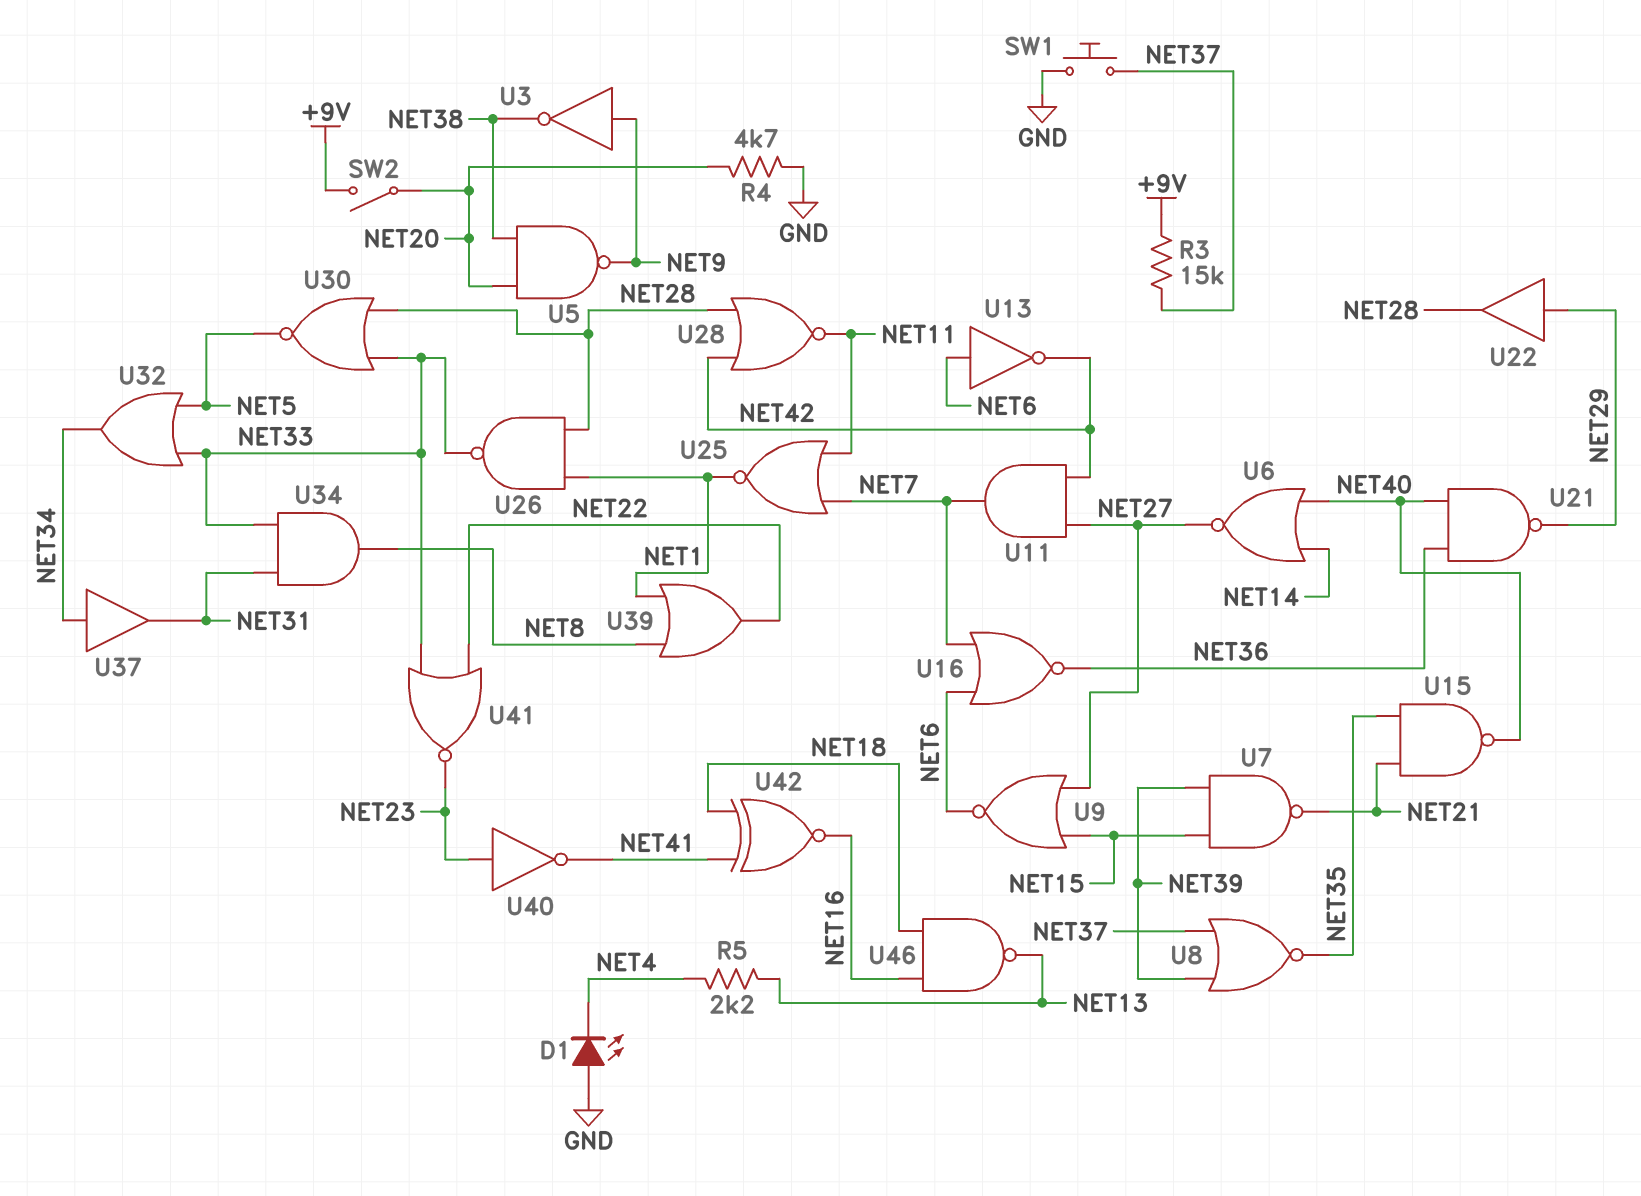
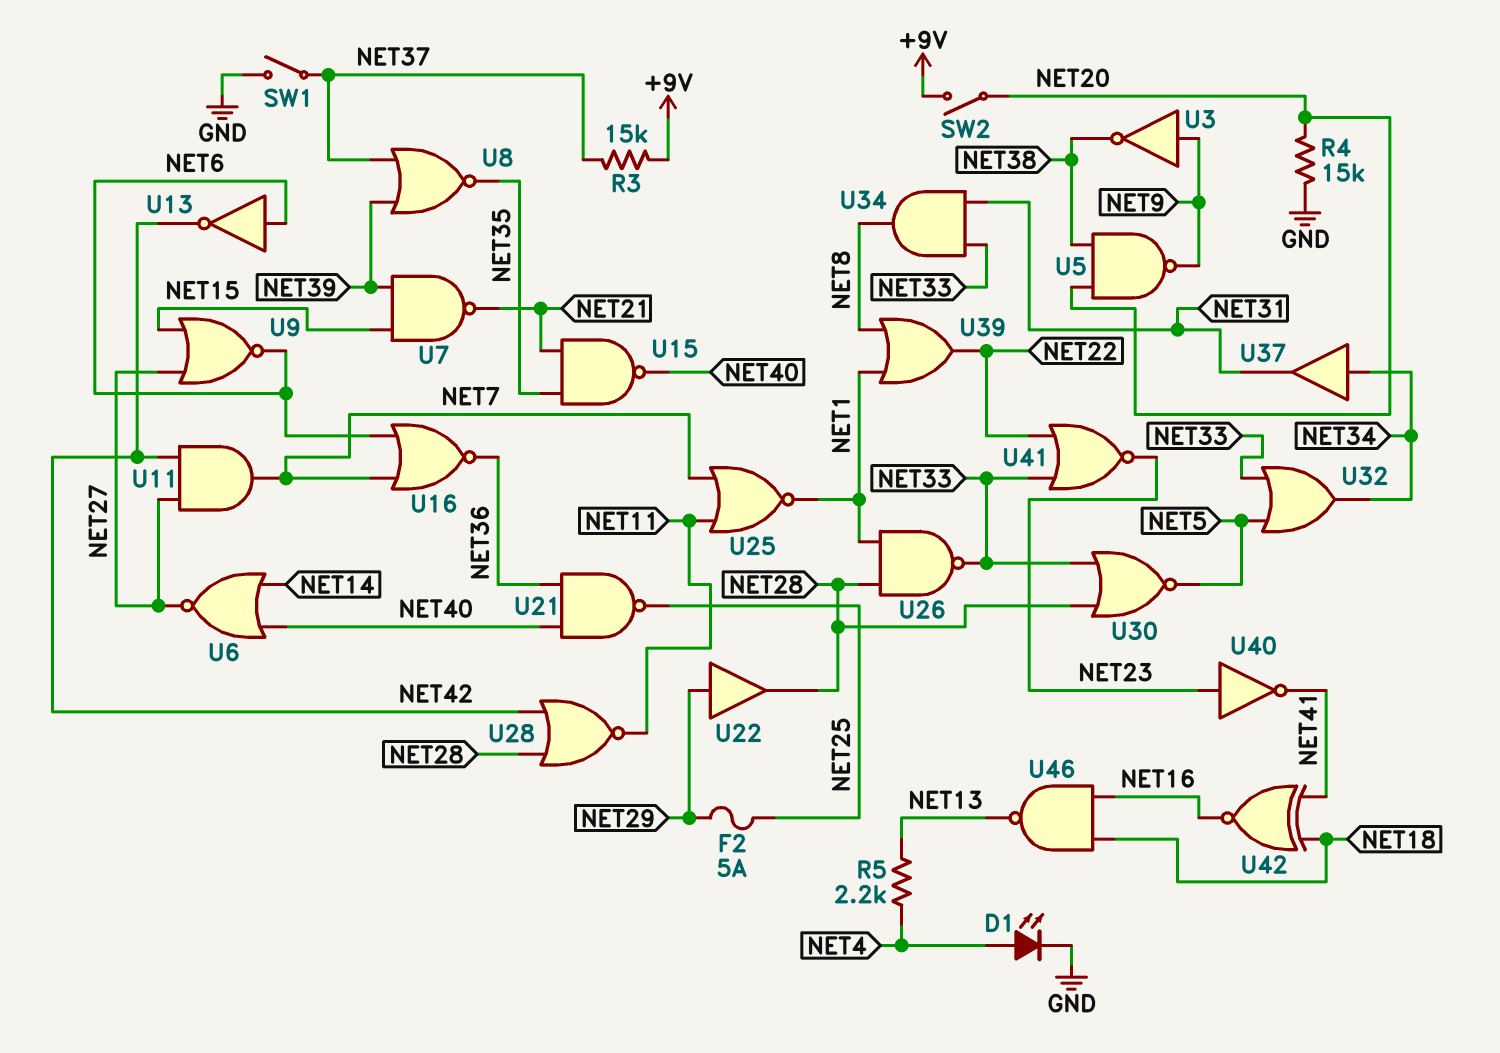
D1: LED (A GND, K NET4) -> LED (A NET4, K GND)
F2: none -> 5A (NET25, NET29)
R4: 4.7k (GND, NET20) -> 15k (GND, NET20)
SW1: button (GND, NET37) -> switch (GND, NET37)
U21: NAND (in NET36, in NET40, out NET29) -> NAND (in NET36, in NET40, out NET25)

